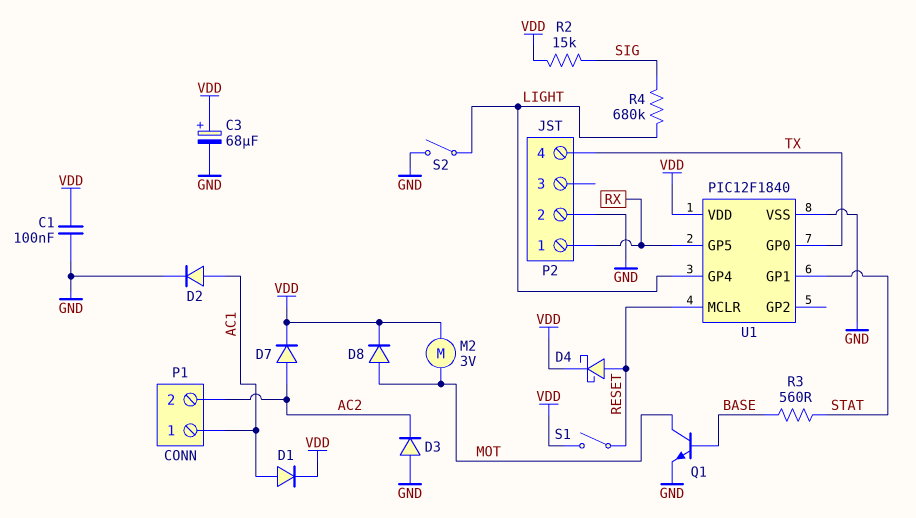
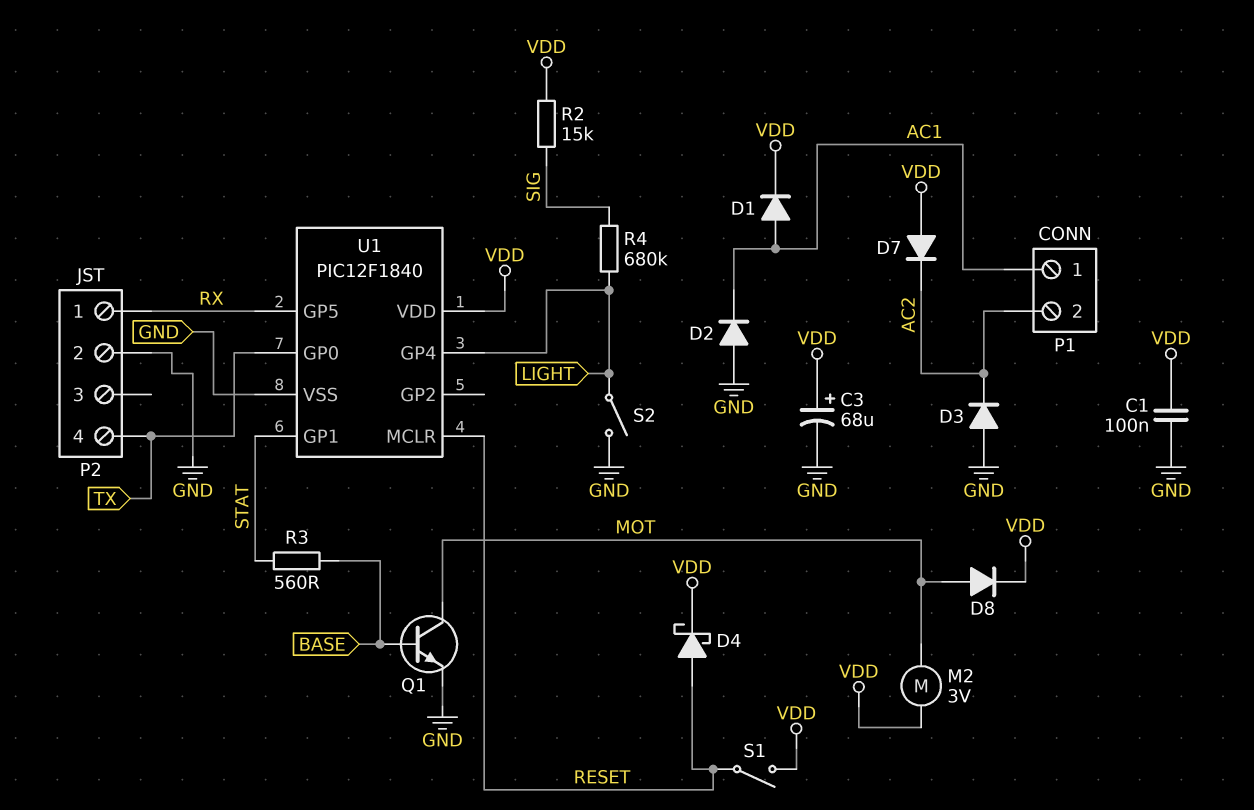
D2: diode (A AC1, K GND) -> diode (A GND, K AC1)
D7: diode (A AC2, K VDD) -> diode (A VDD, K AC2)

